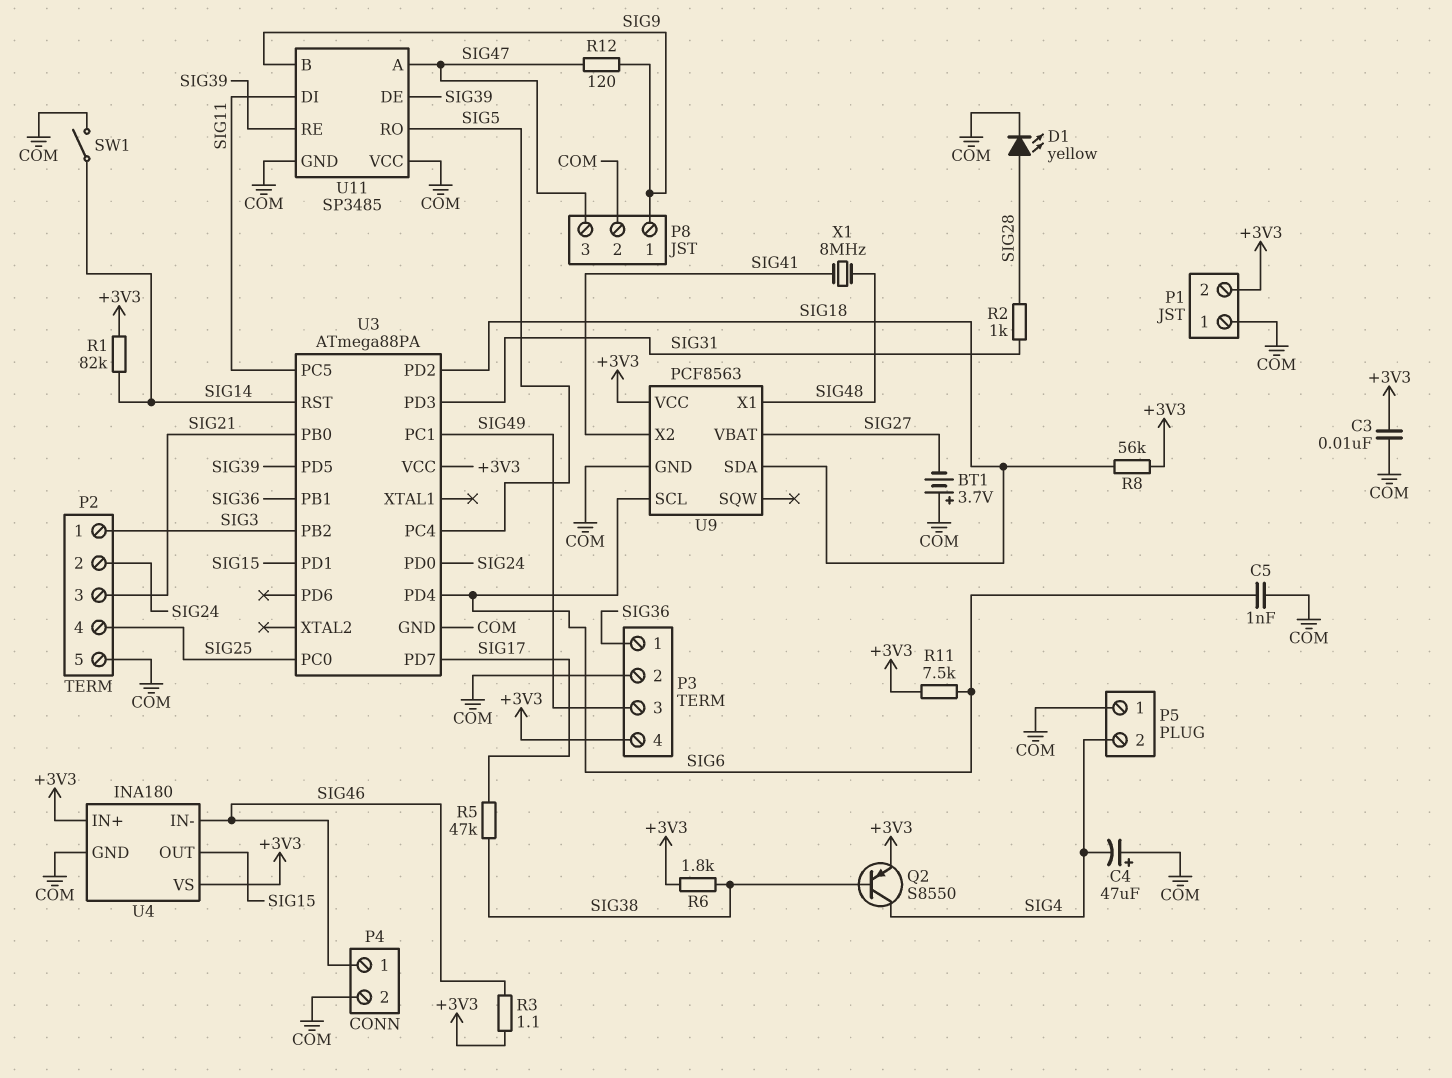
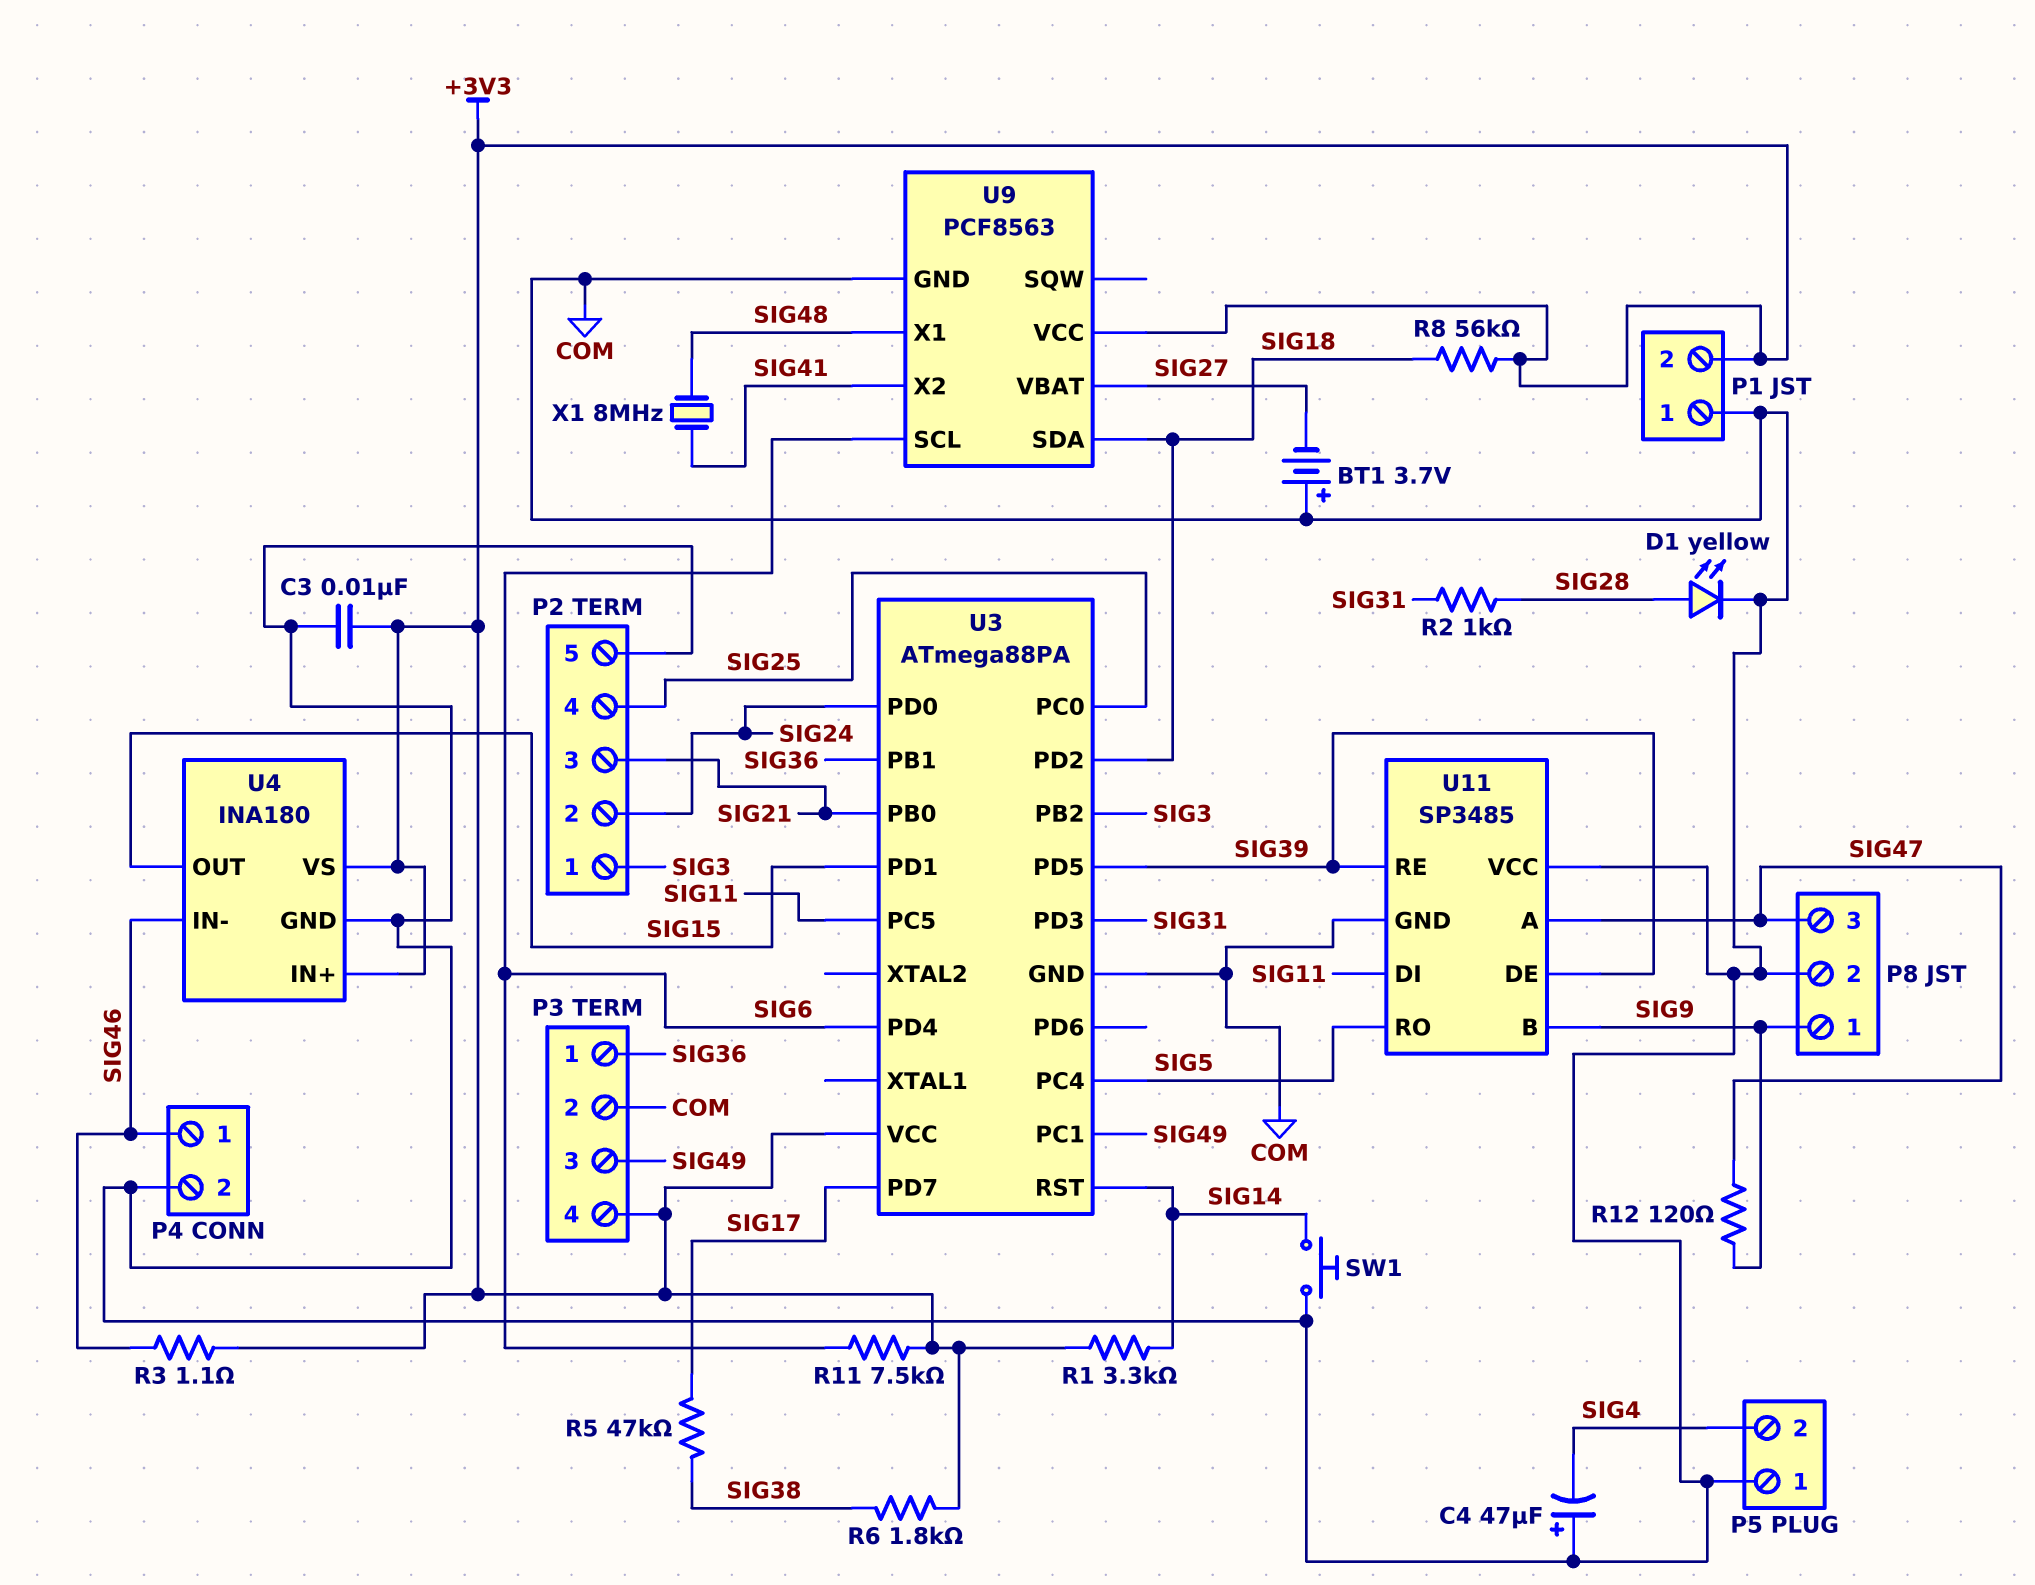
C5: 1nF (COM, SIG6) -> none
Q2: PNP S8550 (B SIG38, C SIG4, E +3V3) -> none
R1: 82k (+3V3, SIG14) -> 3.3k (+3V3, SIG14)
SW1: switch (COM, SIG14) -> button (COM, SIG14)

